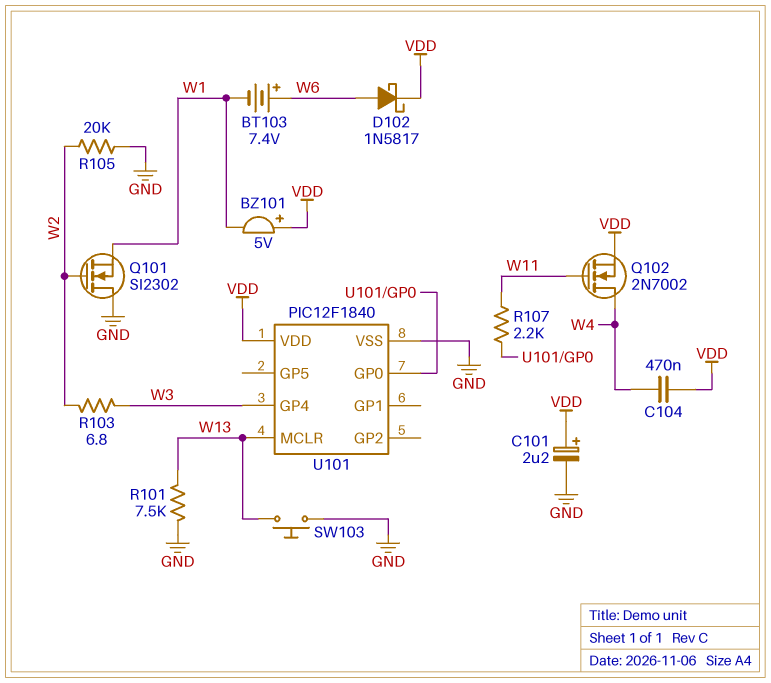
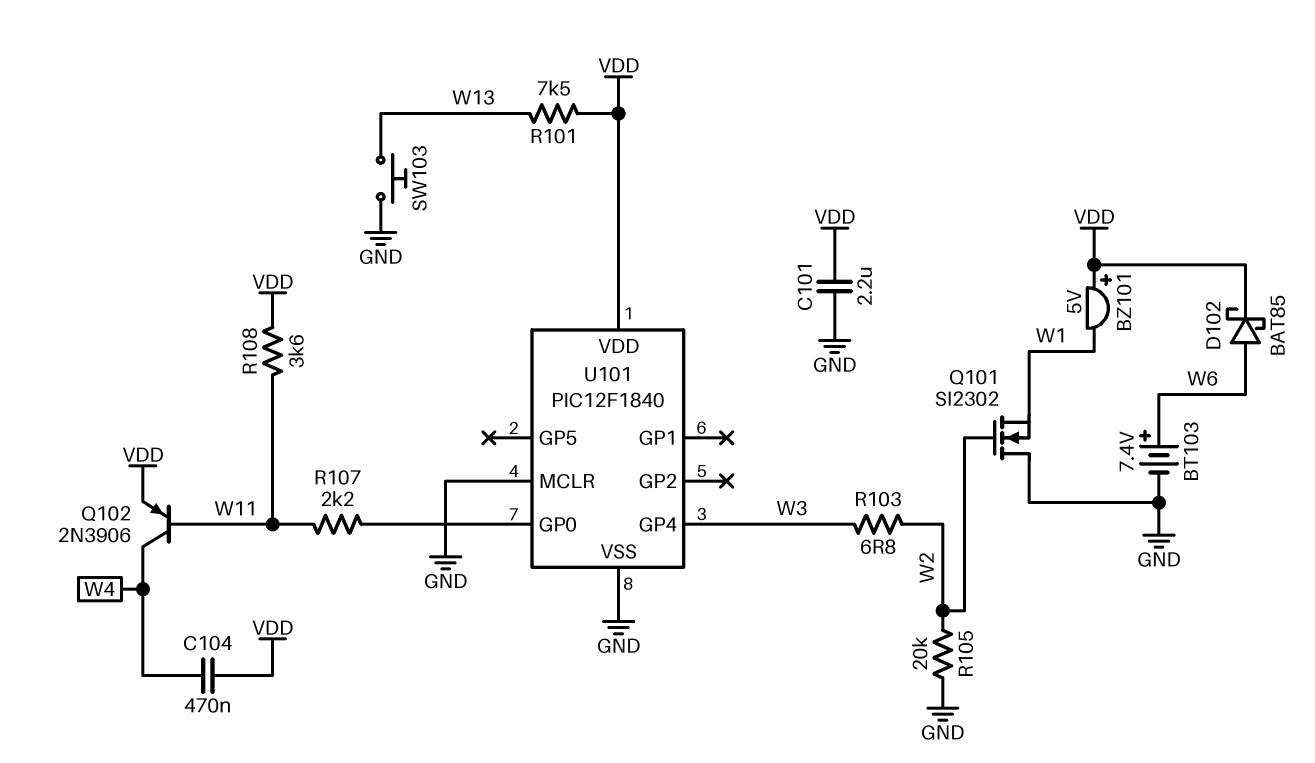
BT103: 7.4V (plus W6, minus W1) -> 7.4V (plus W6, minus GND)
C101: 2.2uF (plus VDD, minus GND) -> 2.2uF (GND, VDD)
D102: schottky 1N5817 (A W6, K VDD) -> schottky BAT85 (A W6, K VDD)
Q102: NMOS 2N7002 (G W11, D W4, S VDD) -> PNP 2N3906 (B W11, C W4, E VDD)
R101: 7.5k (GND, W13) -> 7.5k (VDD, W13)
R108: none -> 3.6k (VDD, W11)
U101 pin MCLR: W13 -> GND

